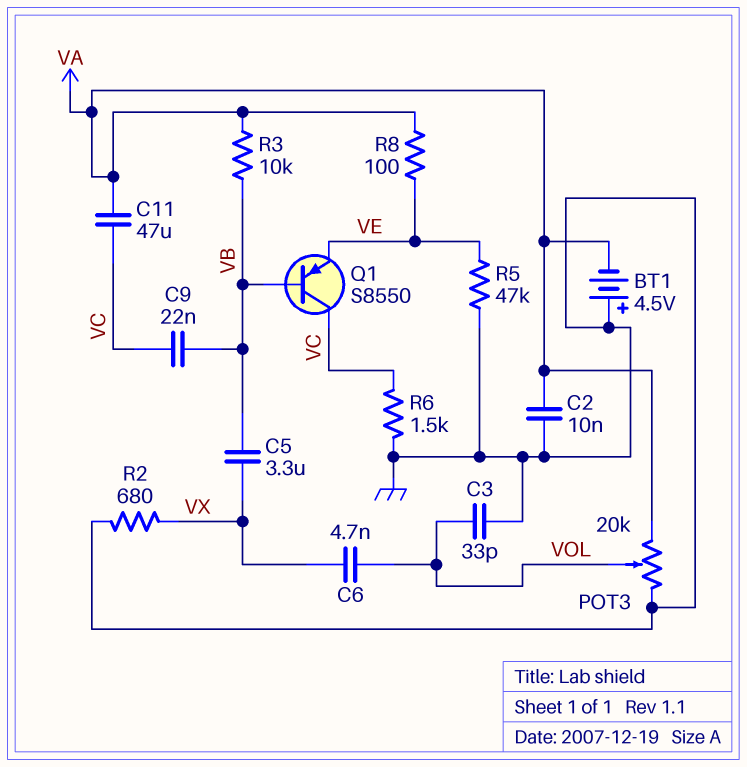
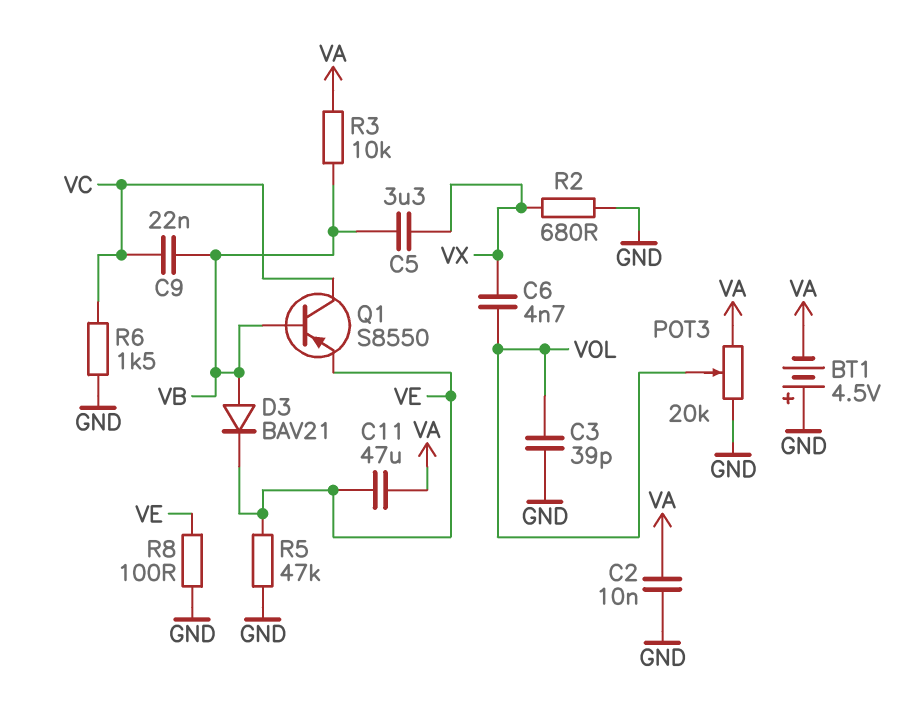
C3: 33pF (GND, VOL) -> 39pF (GND, VOL)
C11: 47uF (VA, VC) -> 47uF (VA, VE)
D3: none -> diode BAV21 (A VB, K VE)
R8: 100 (VA, VE) -> 100 (GND, VE)

